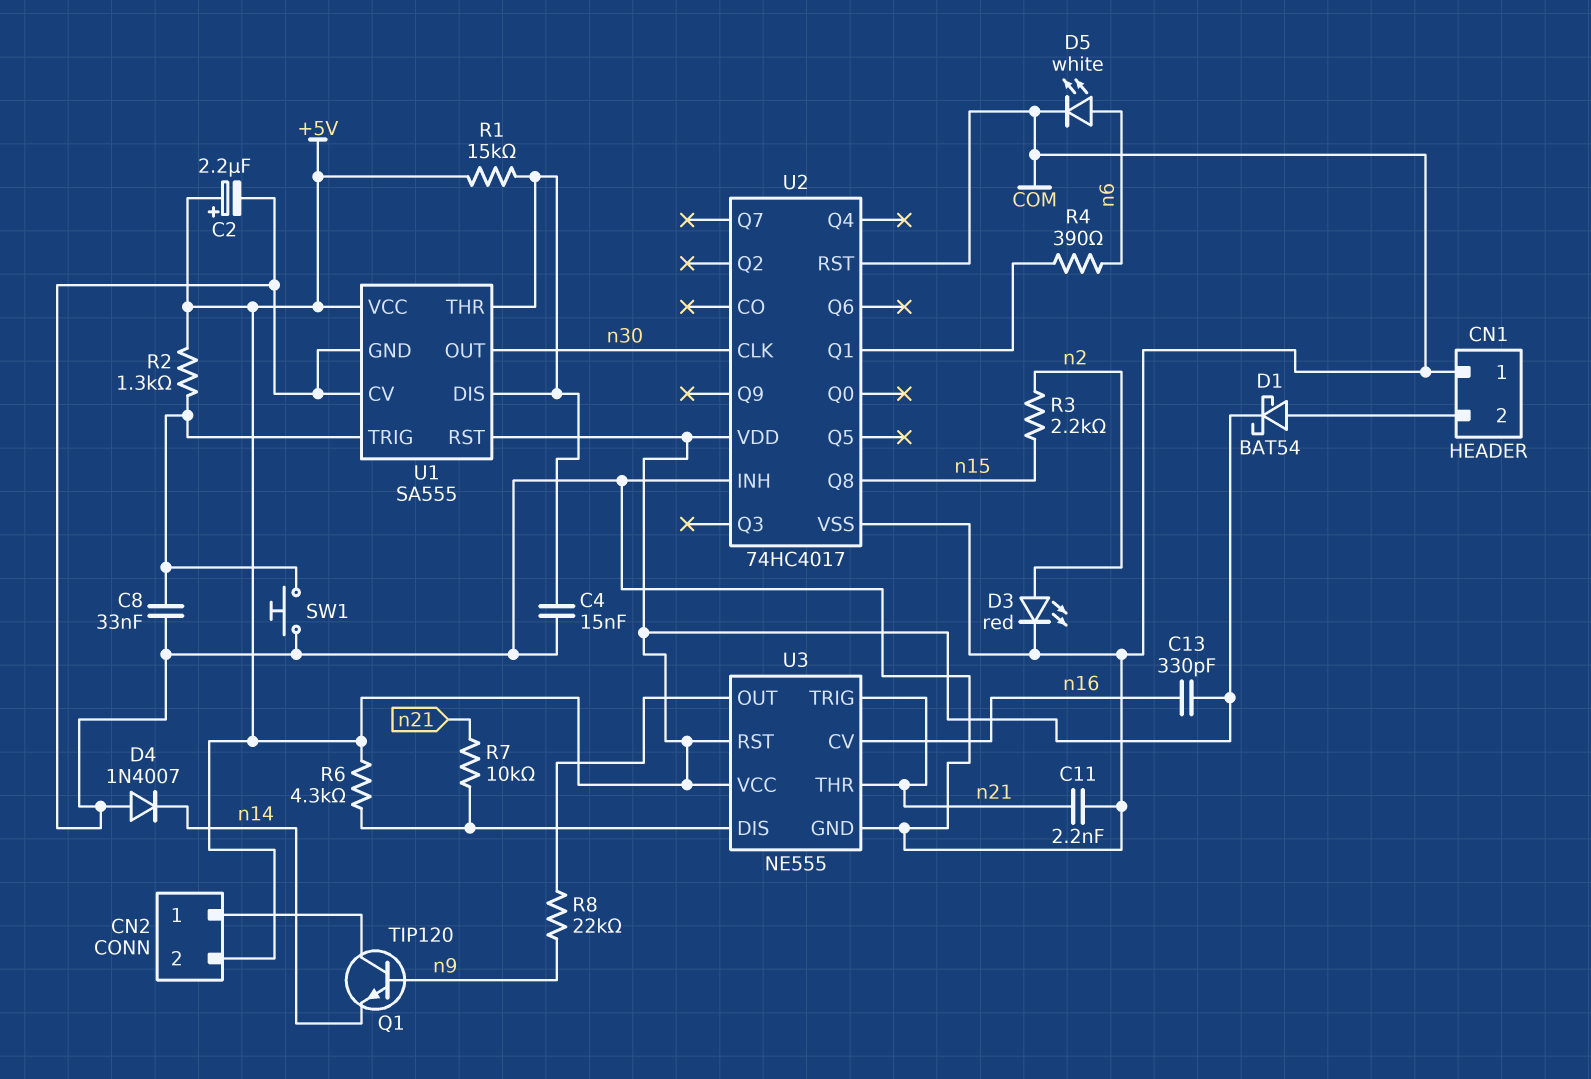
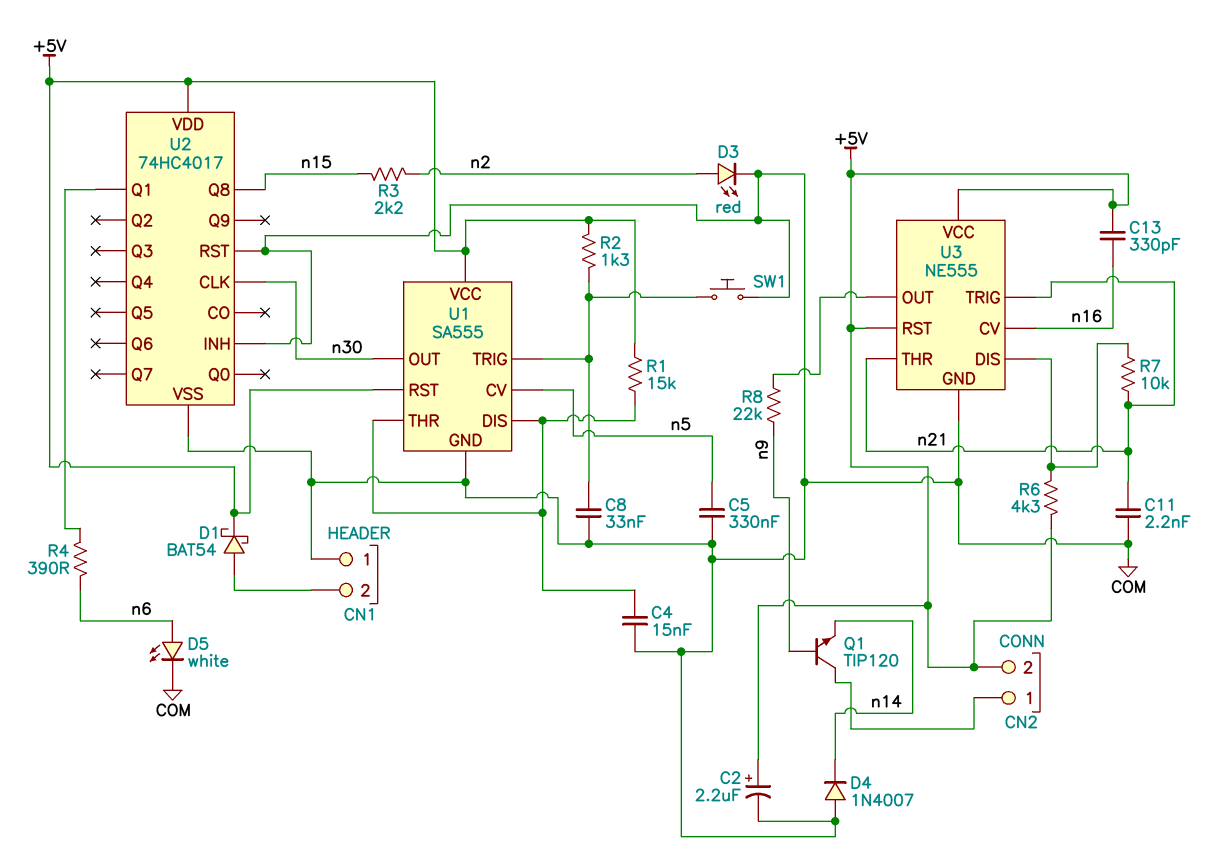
C5: none -> 330nF (COM, n5)
U1 pin CV: COM -> n5

